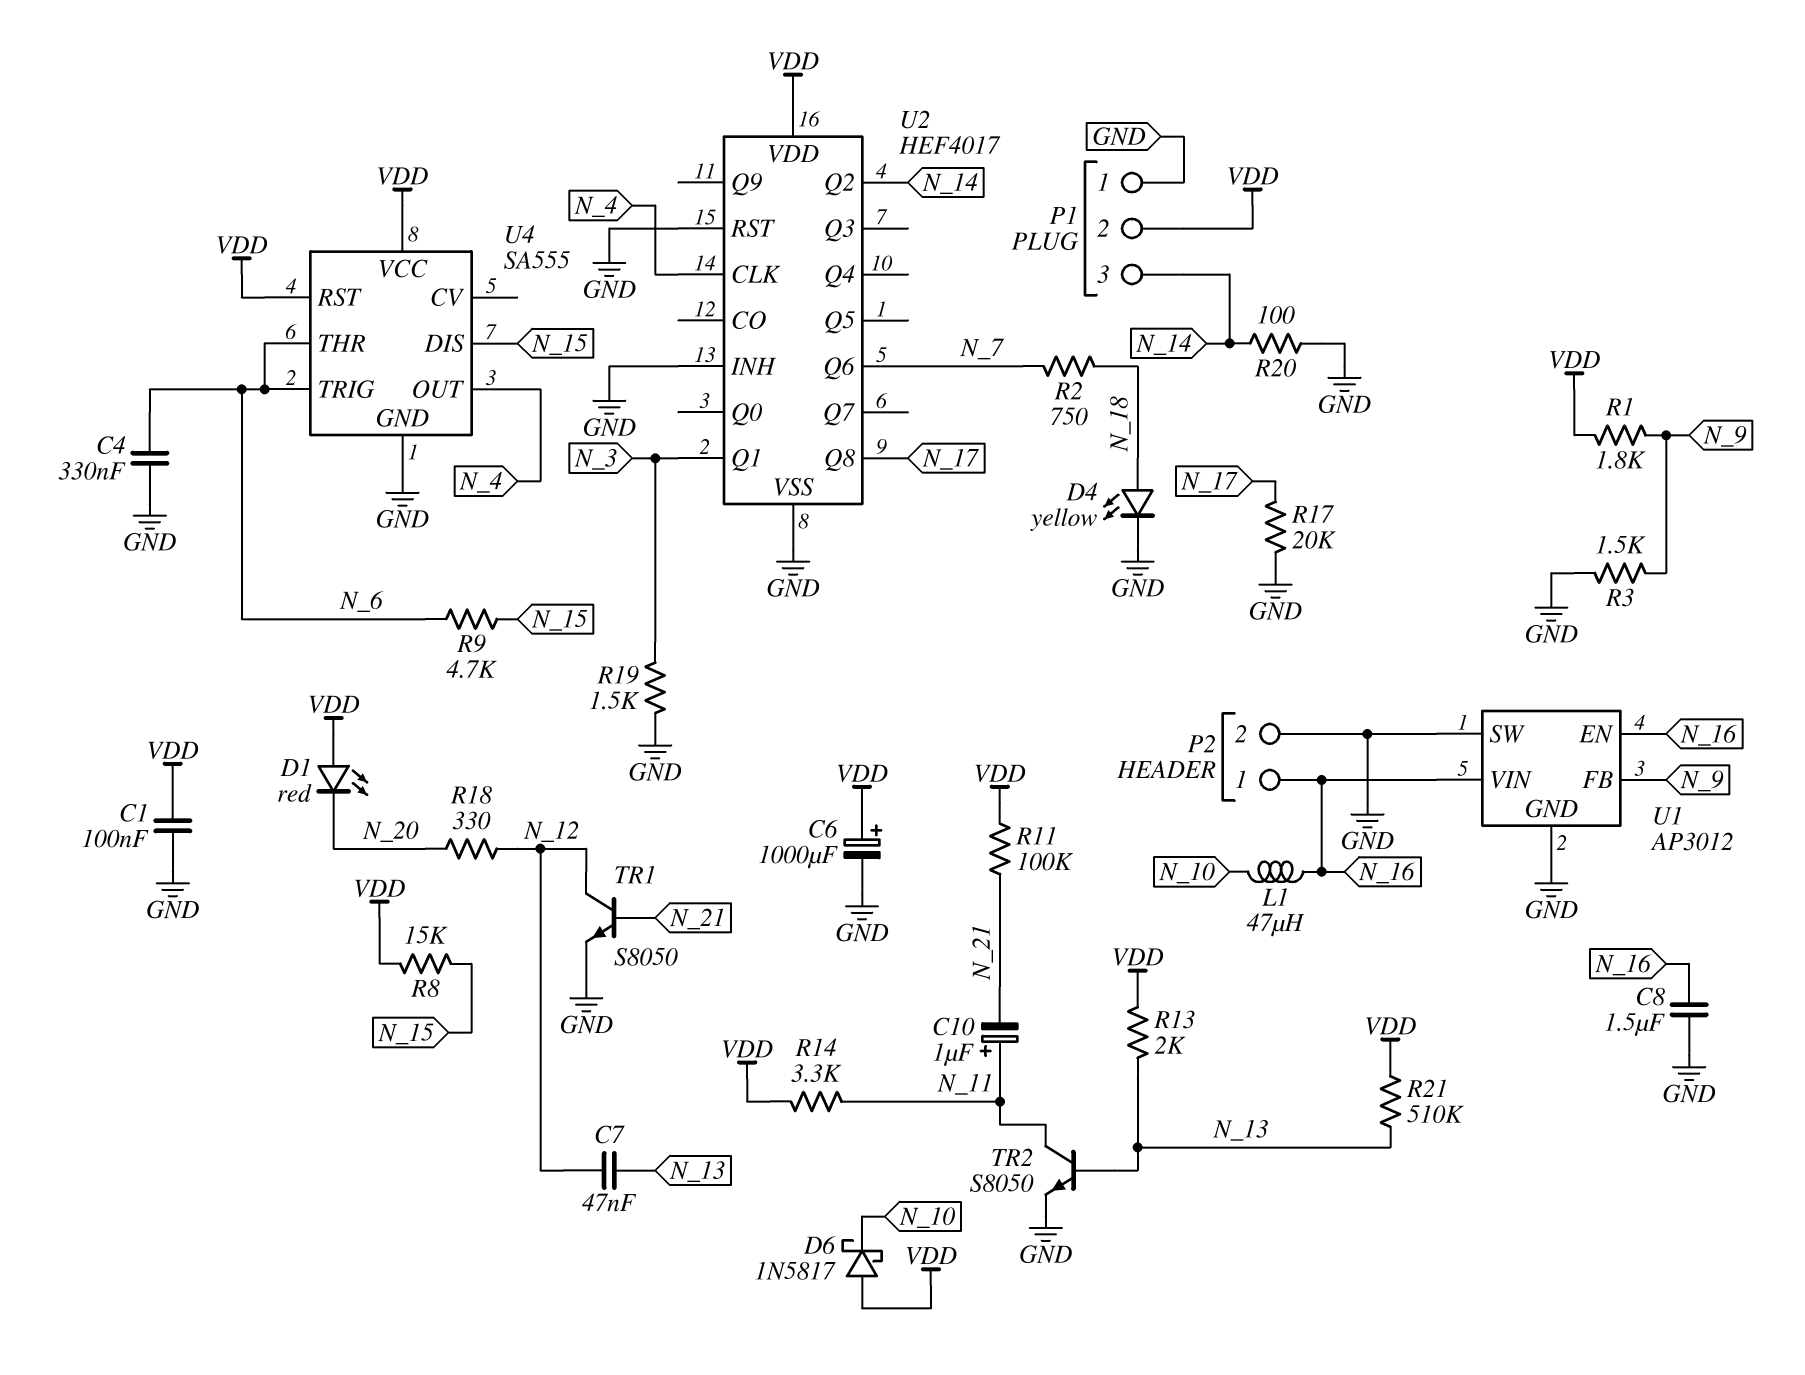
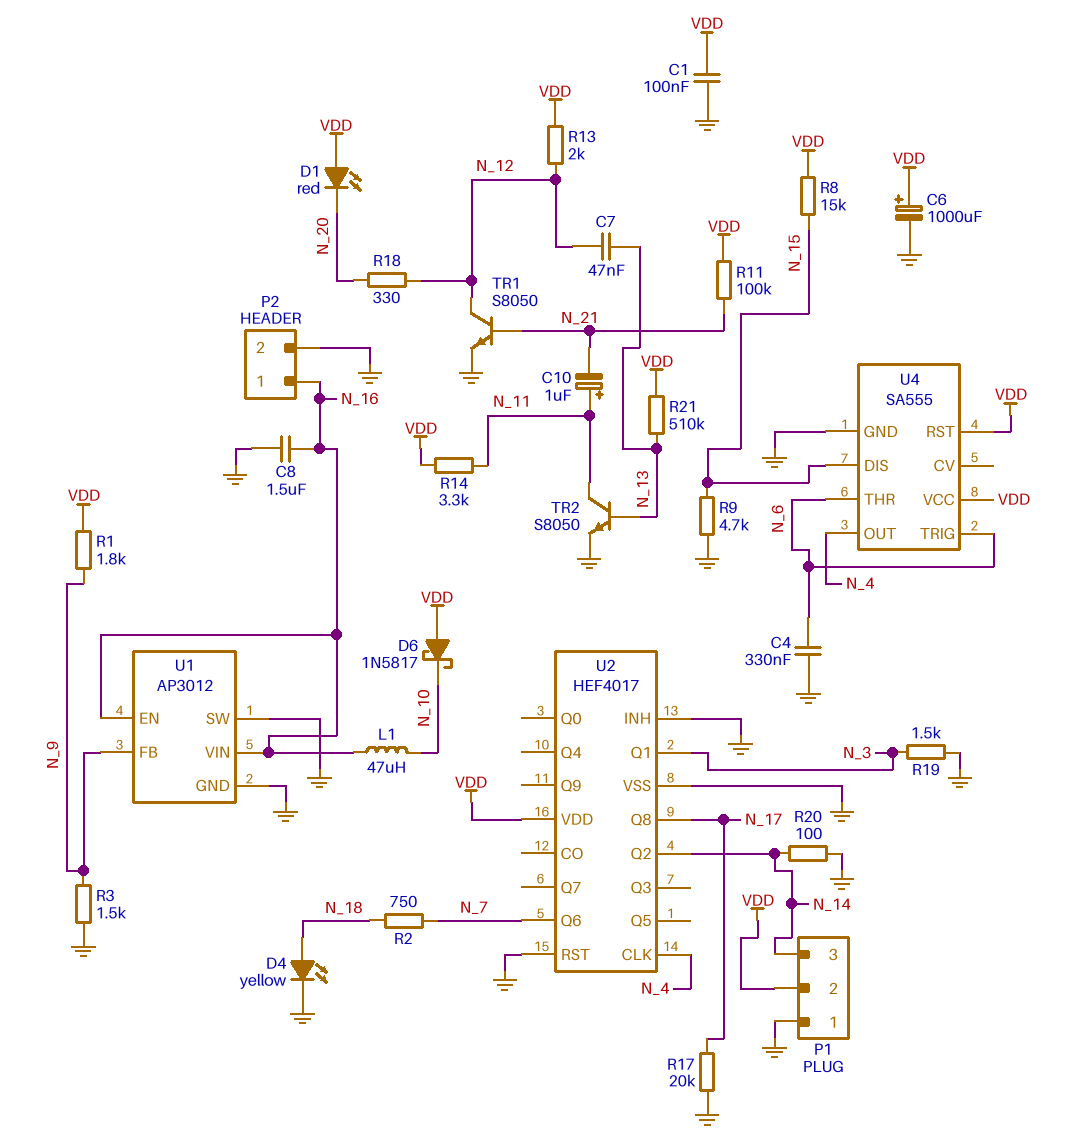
R9: 4.7k (N_6, N_15) -> 4.7k (GND, N_15)
R13: 2k (N_13, VDD) -> 2k (N_12, VDD)

